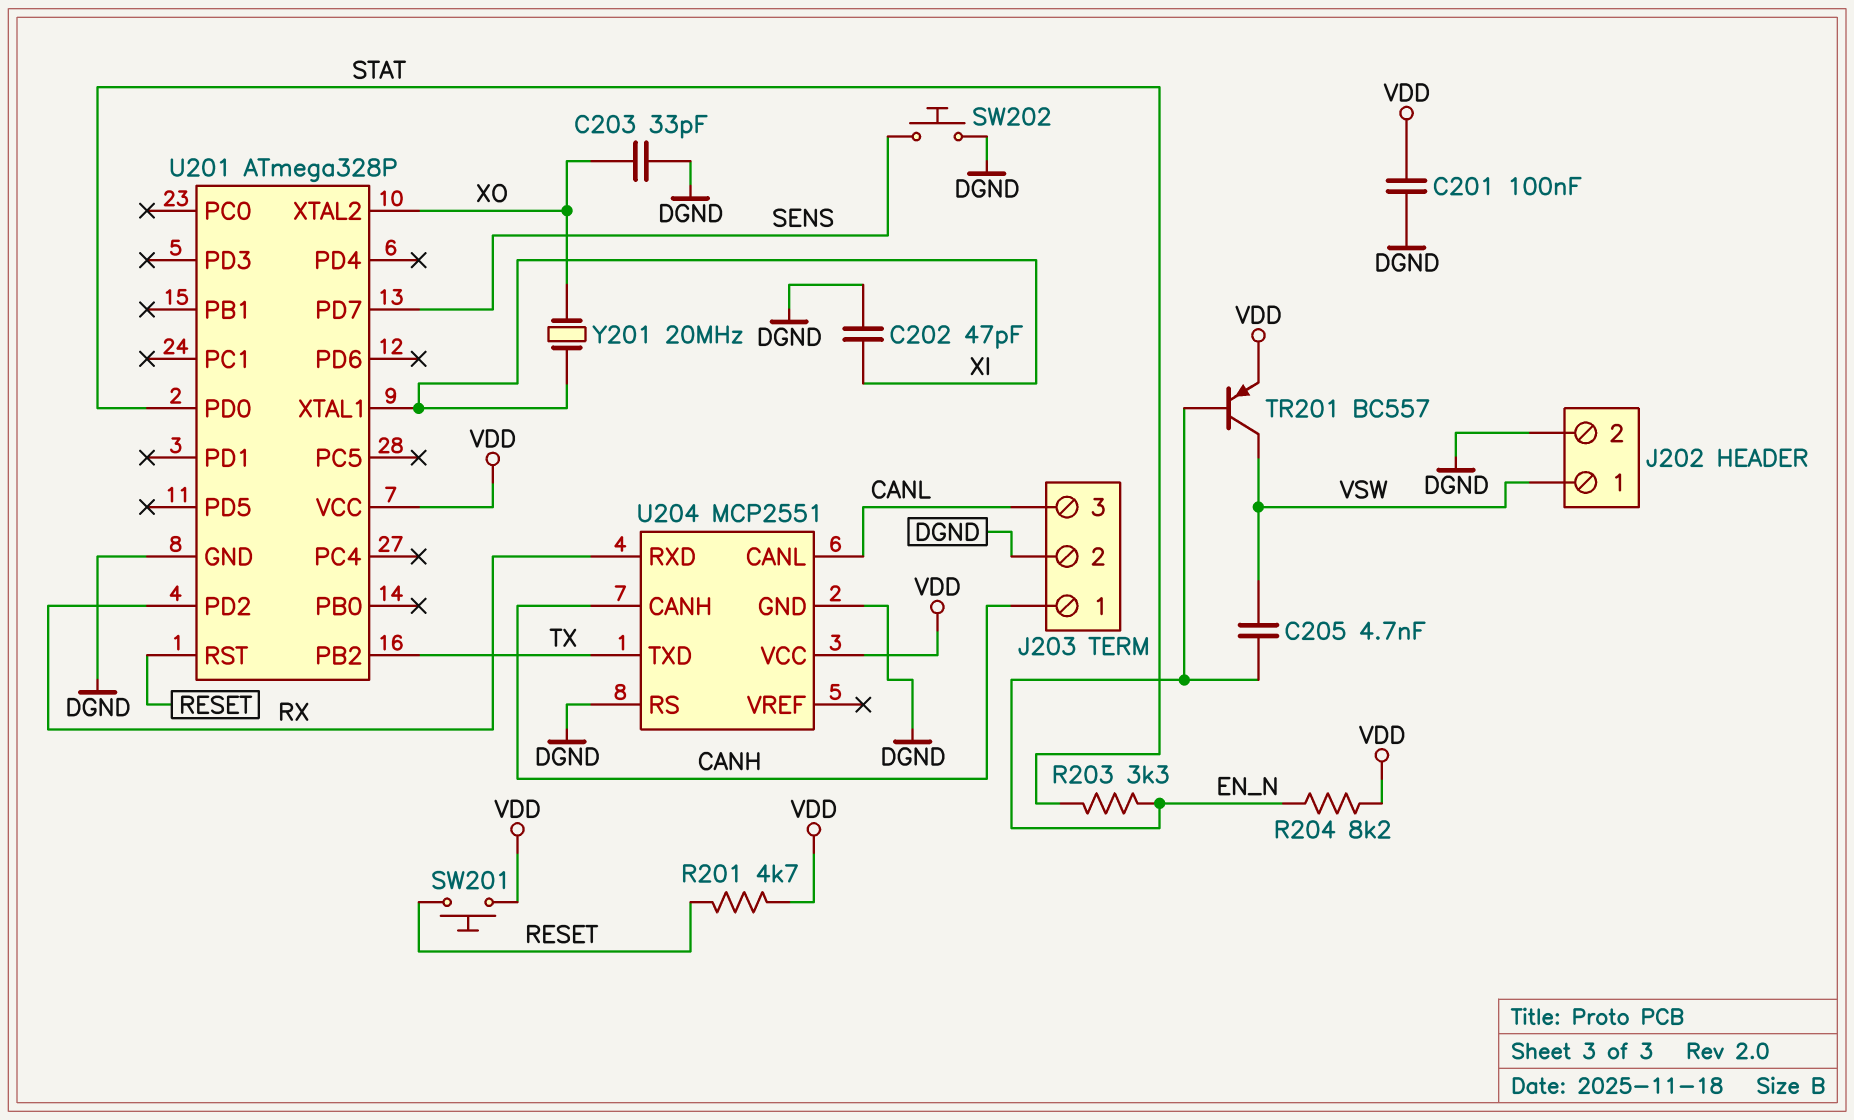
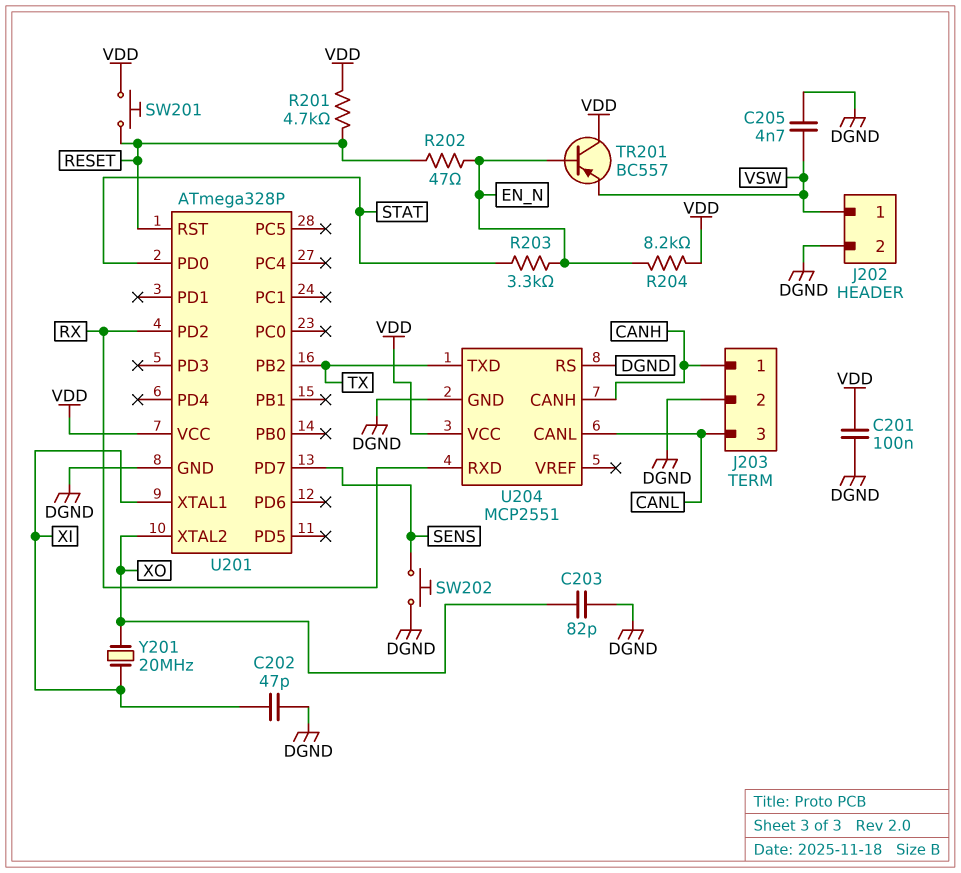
C203: 33pF (DGND, XO) -> 82pF (DGND, XO)
C205: 4.7nF (EN_N, VSW) -> 4.7nF (DGND, VSW)
R202: none -> 47 (EN_N, RESET)
TR201: PNP BC557 (B EN_N, C VSW, E VDD) -> PNP BC557 (B EN_N, C VDD, E VSW)

